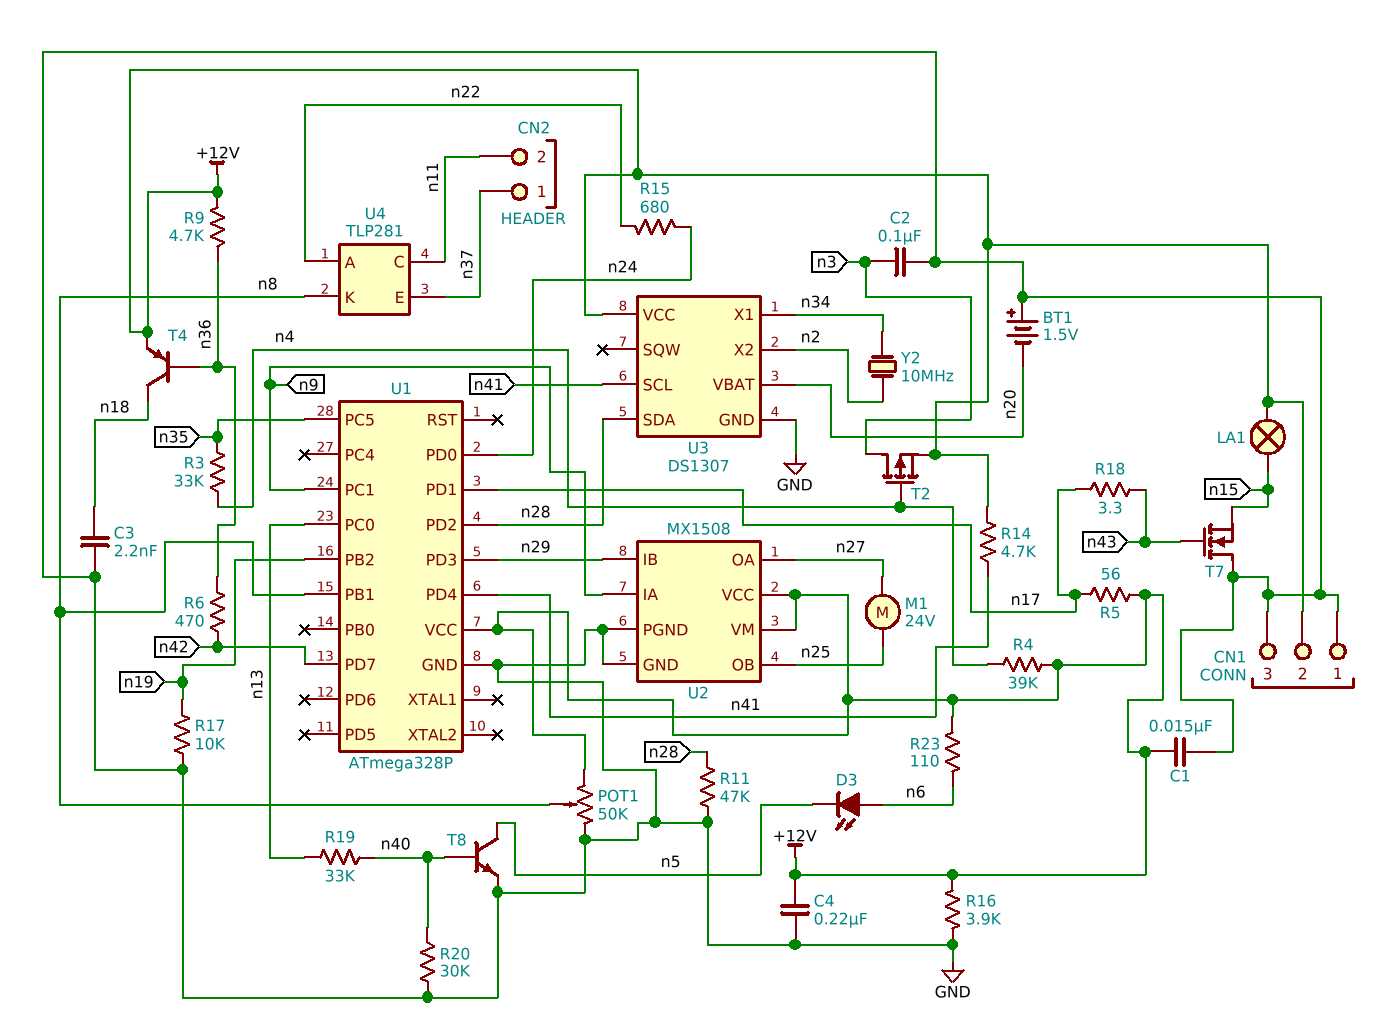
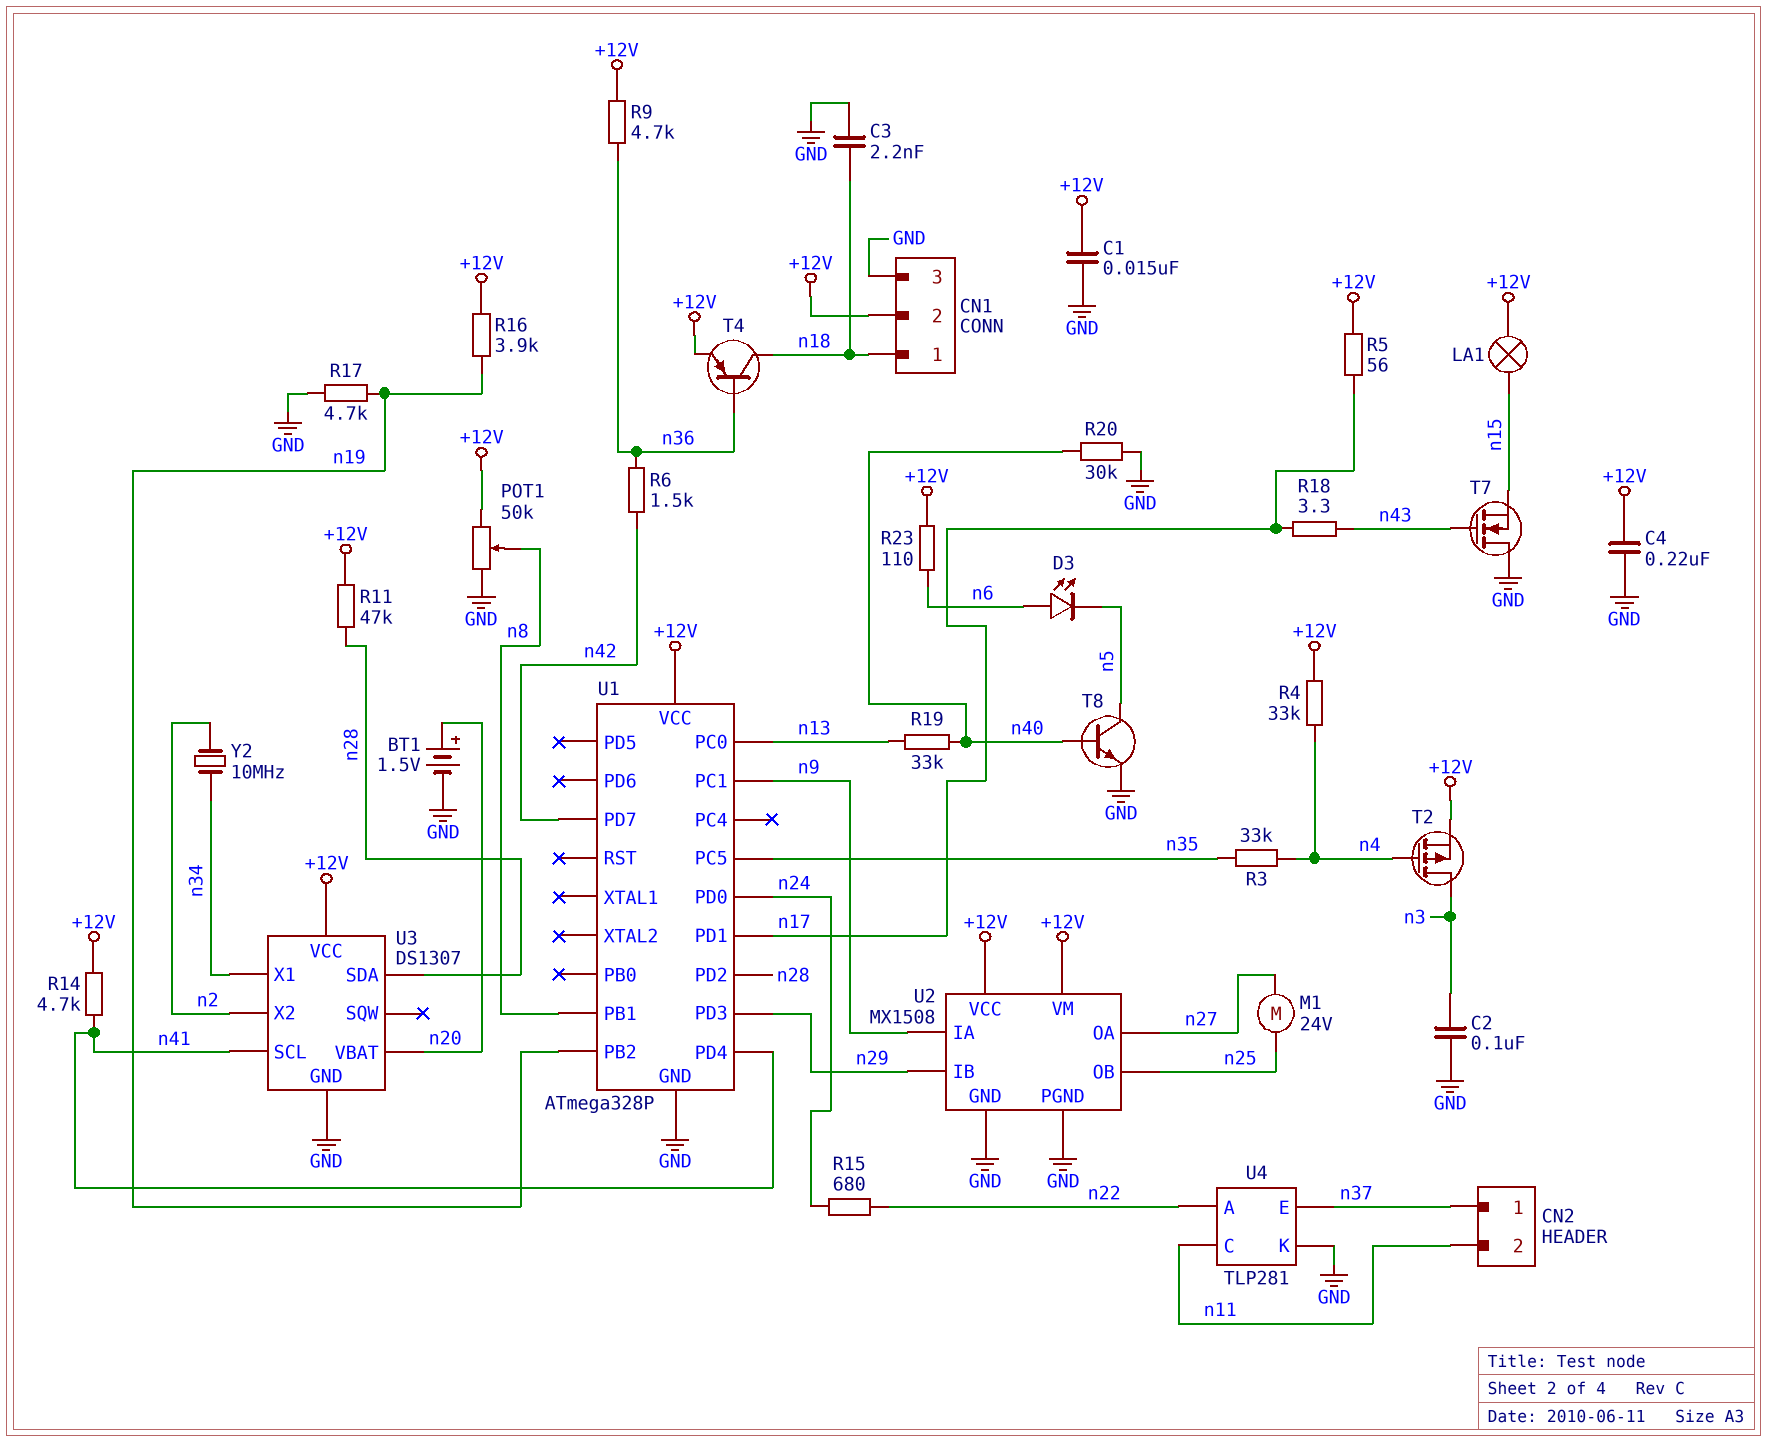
BT1: 1.5V (plus GND, minus n20) -> 1.5V (plus n20, minus GND)
CN1 pin 1: GND -> n18
R4: 39k (+12V, n4) -> 33k (+12V, n4)
R6: 470 (n36, n42) -> 1.5k (n36, n42)
R11: 47k (GND, n28) -> 47k (+12V, n28)
R16: 3.9k (+12V, GND) -> 3.9k (+12V, n19)
R17: 10k (GND, n19) -> 4.7k (GND, n19)
U4 pin K: n8 -> GND

